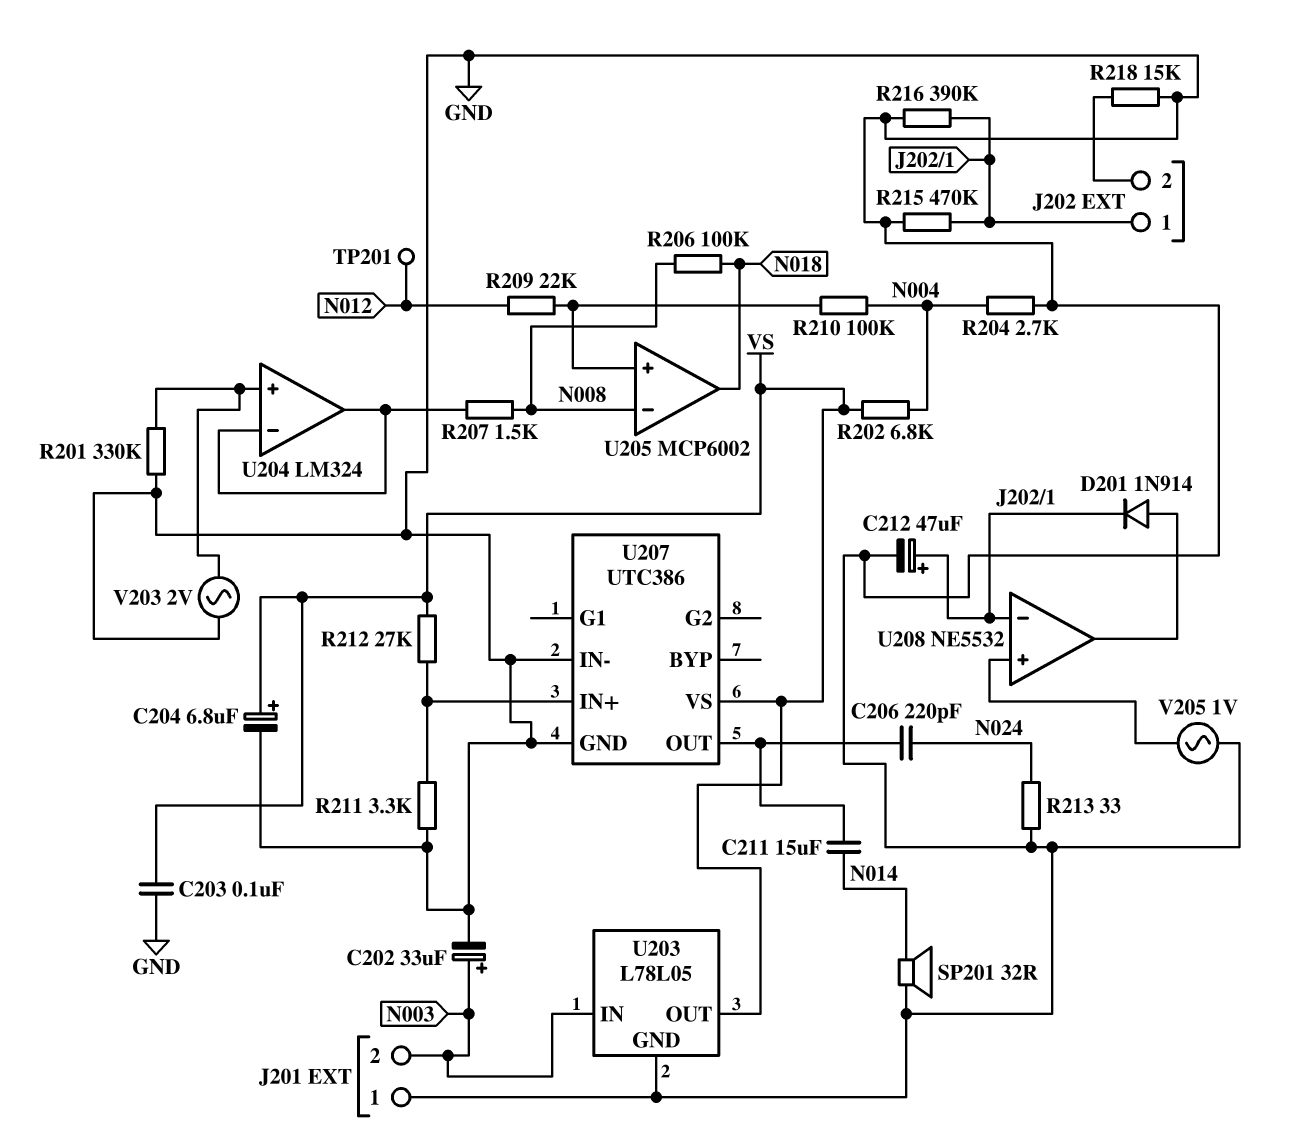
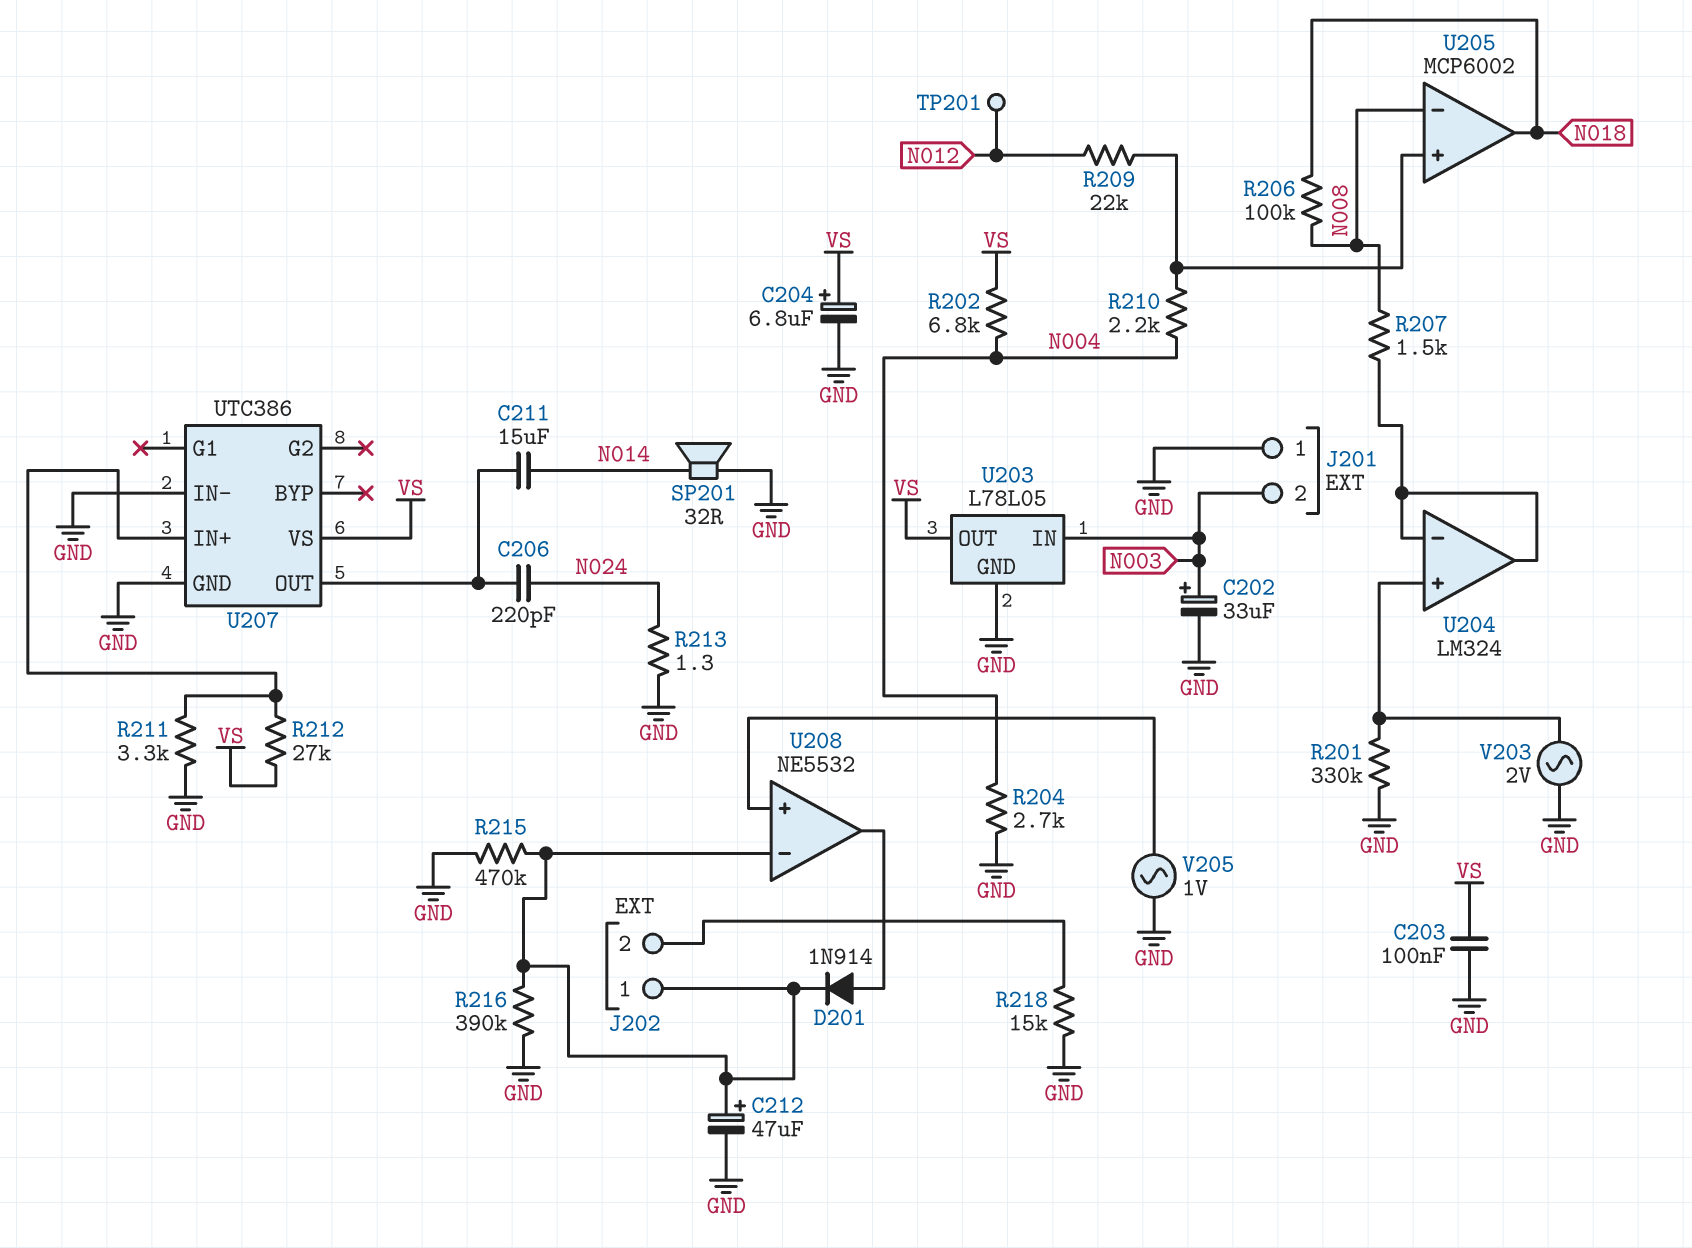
R210: 100k (N004, U205/in+) -> 2.2k (N004, U205/in+)
R213: 33 (GND, N024) -> 1.3 (GND, N024)

